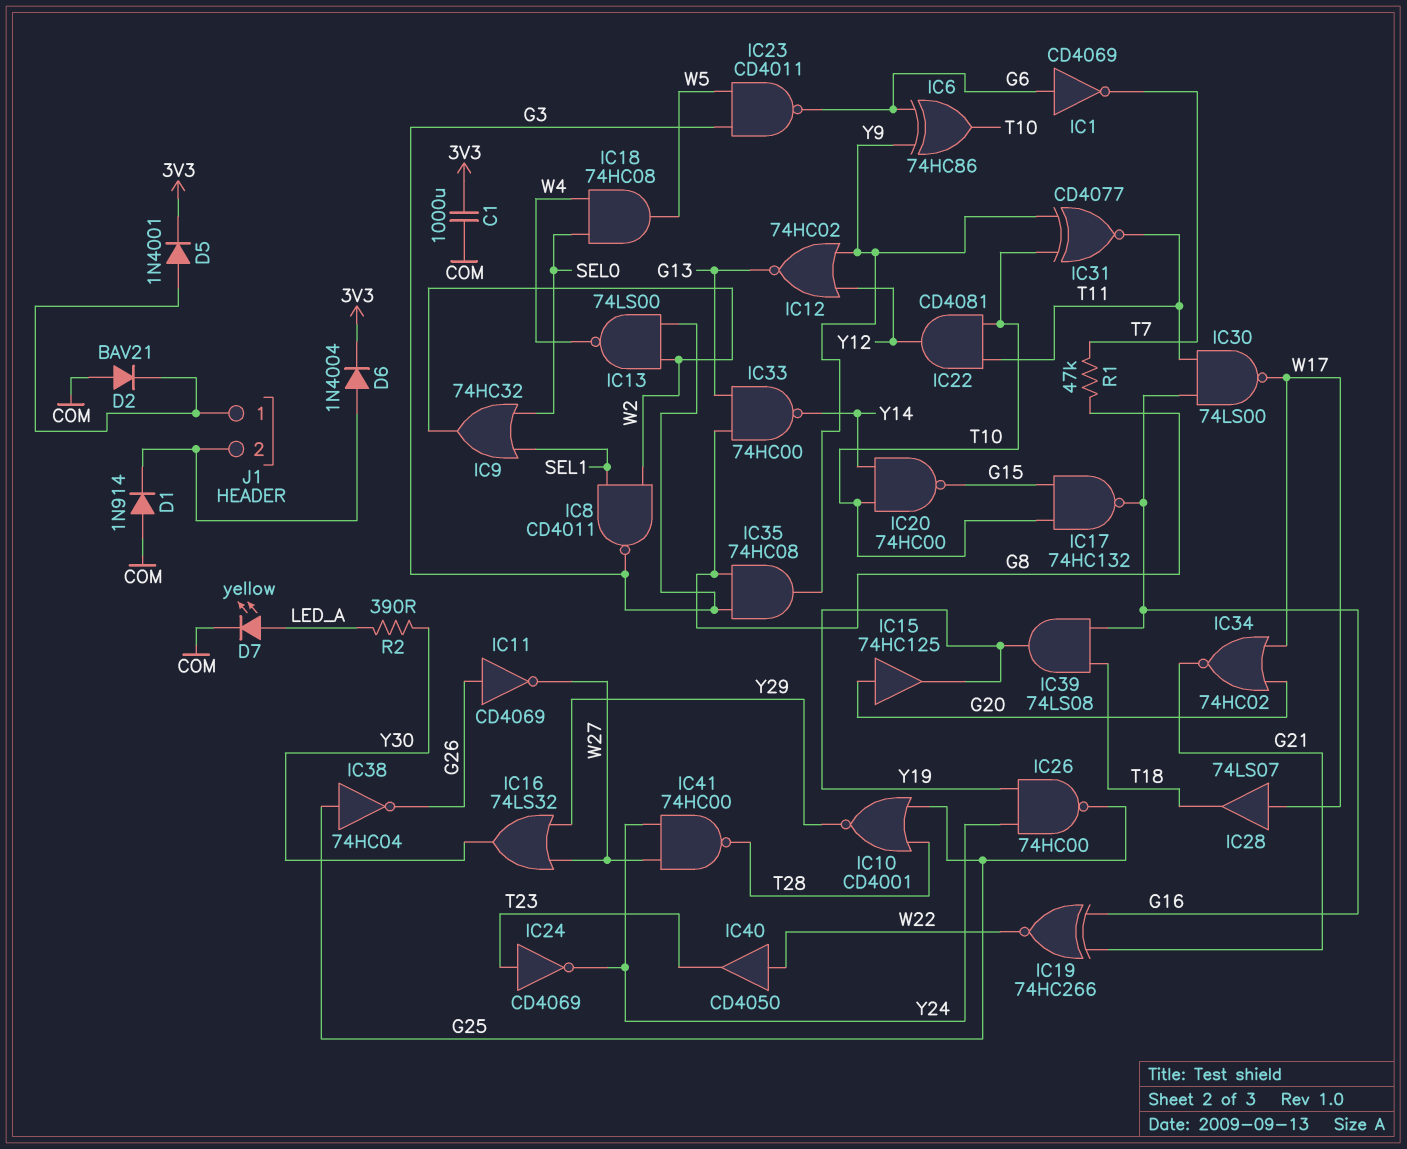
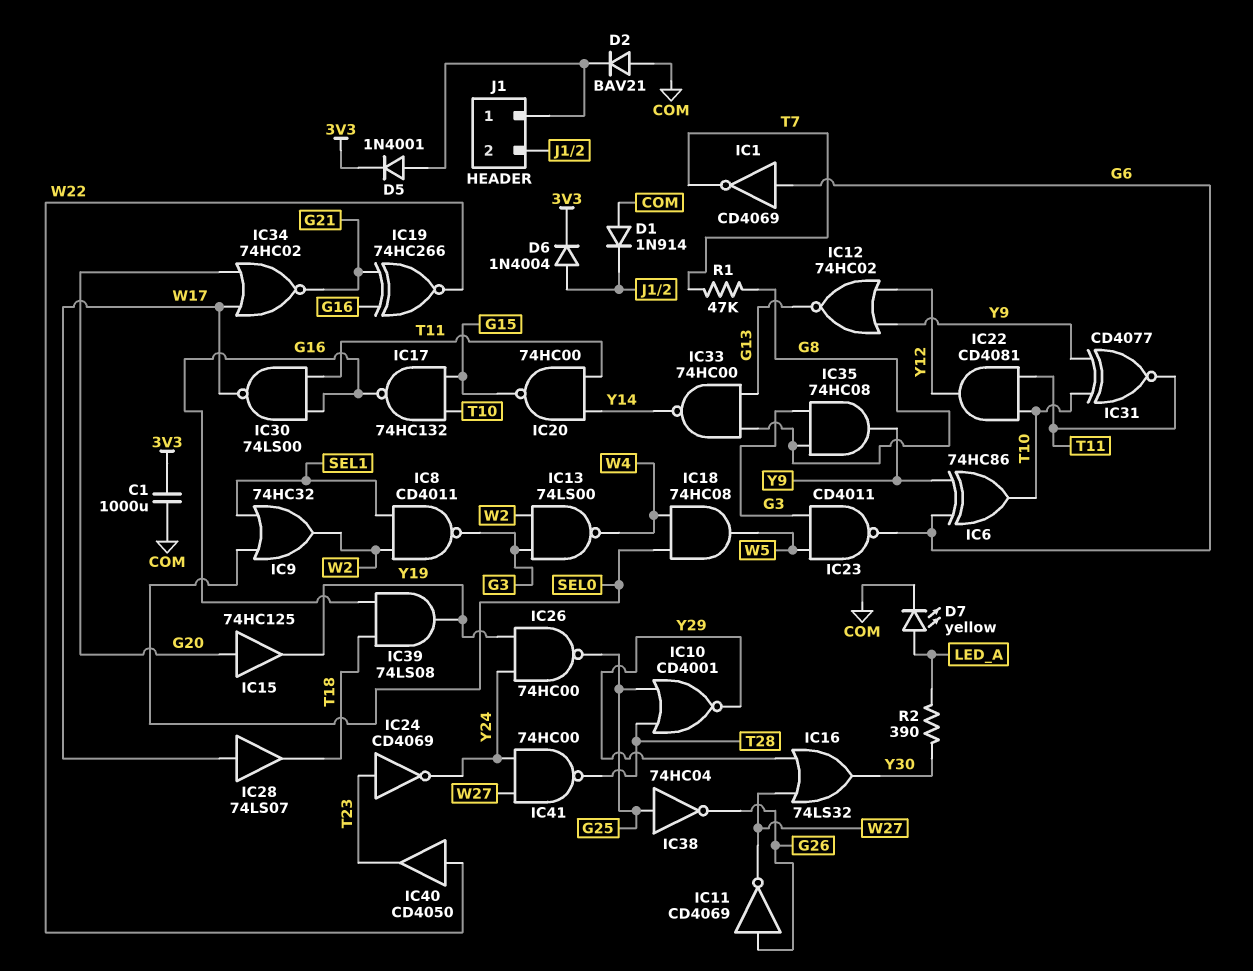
IC20: NAND 74HC00 (in T10, in Y14, out G15) -> NAND 74HC00 (in T11, in Y14, out G15)

